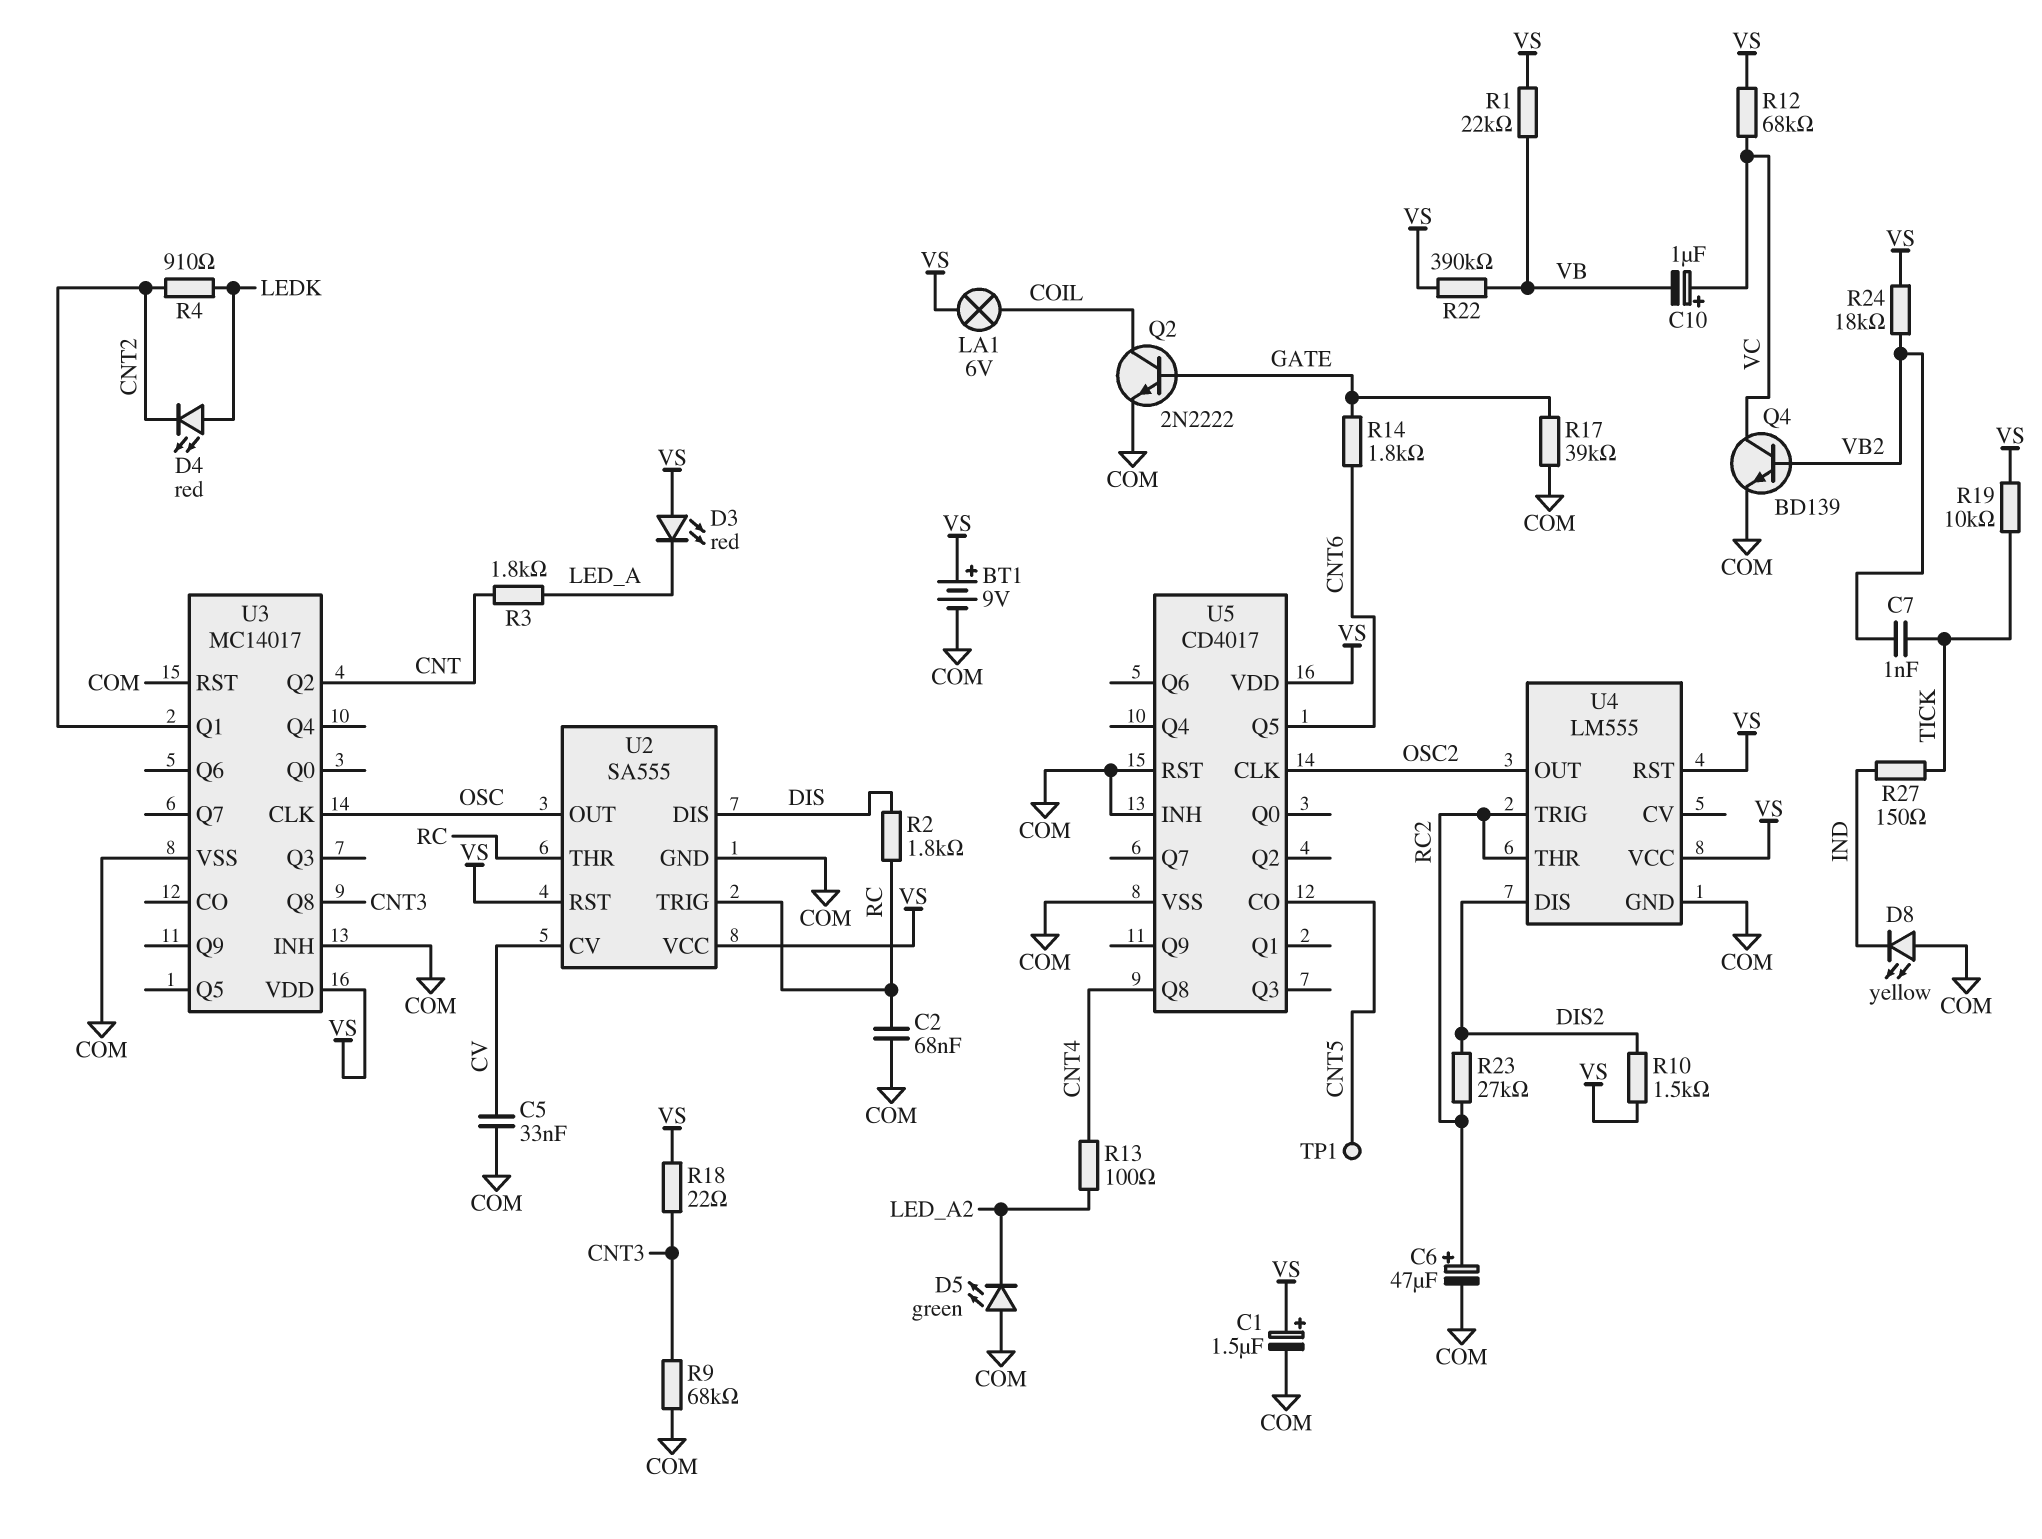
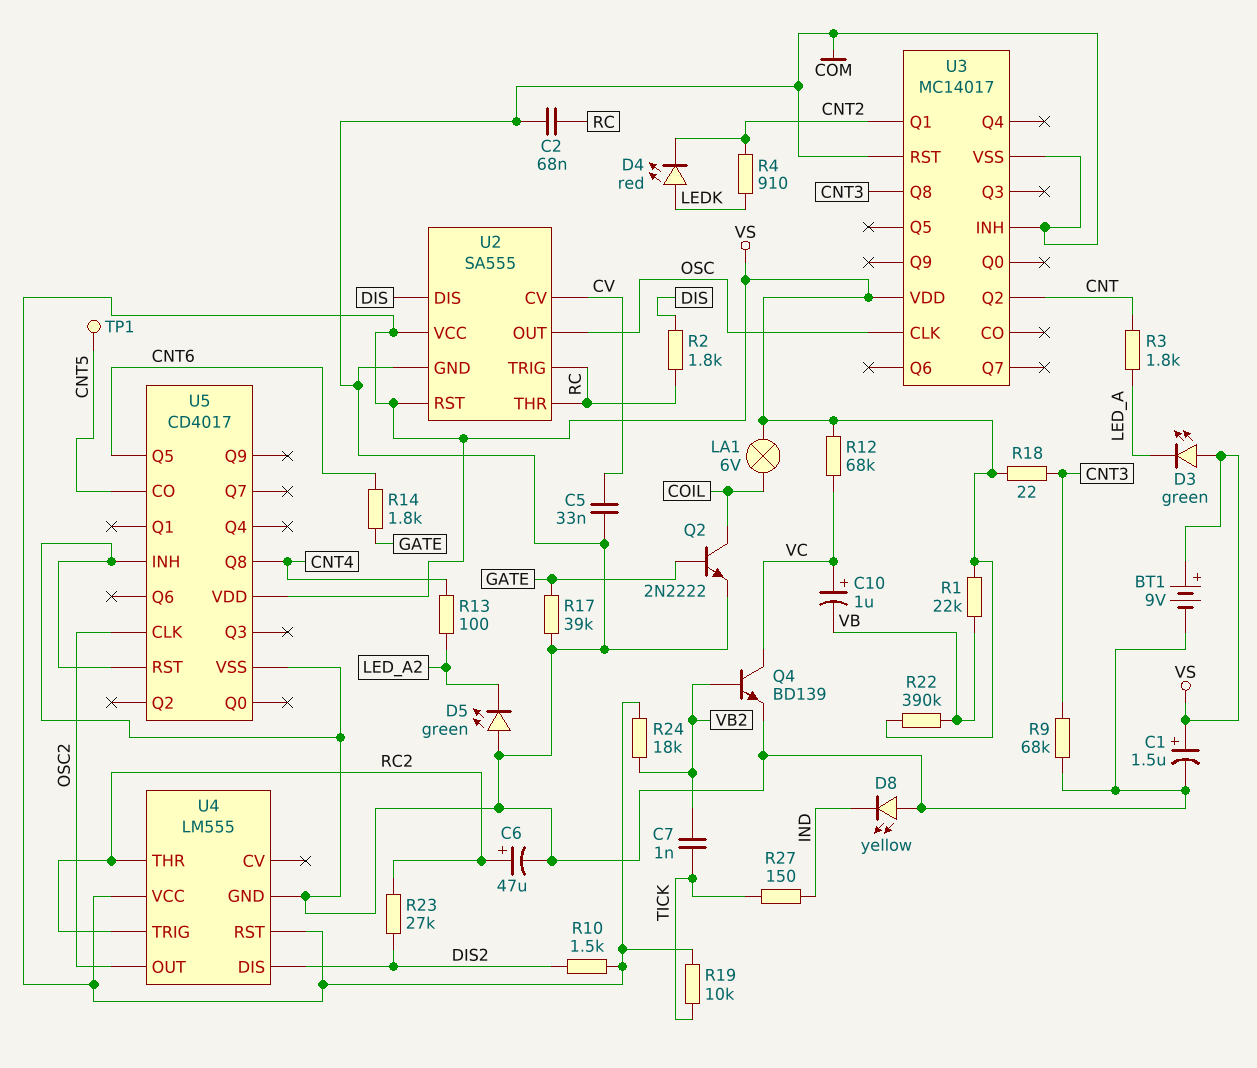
D3: LED red (A VS, K LED_A) -> LED green (A VS, K LED_A)

